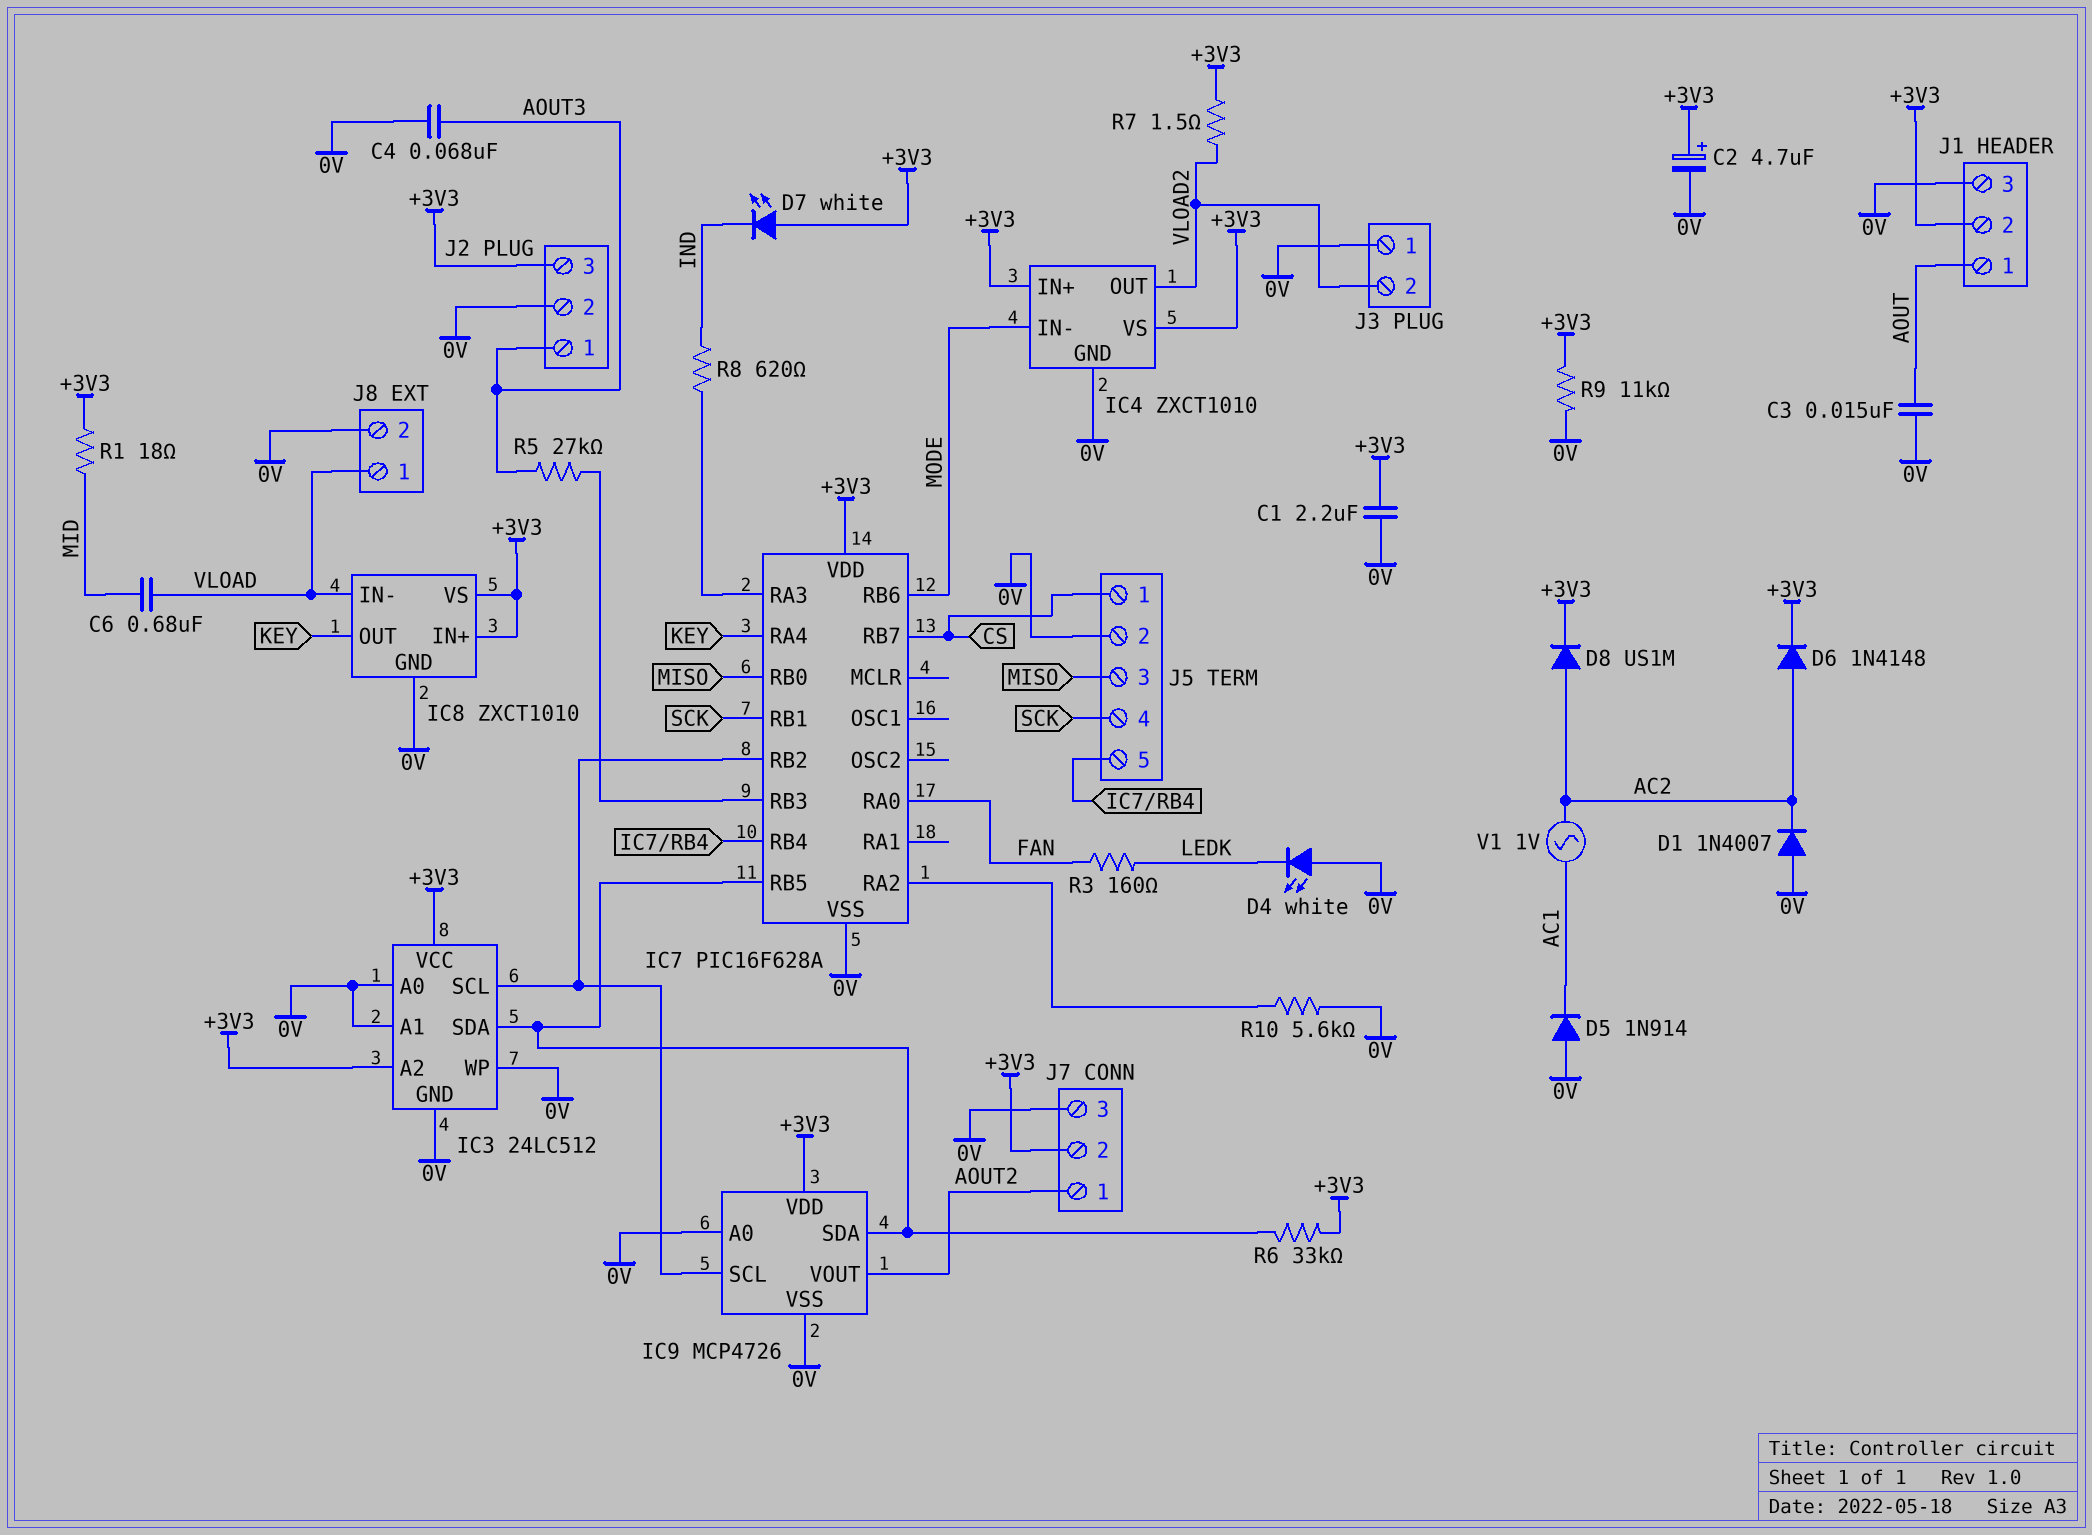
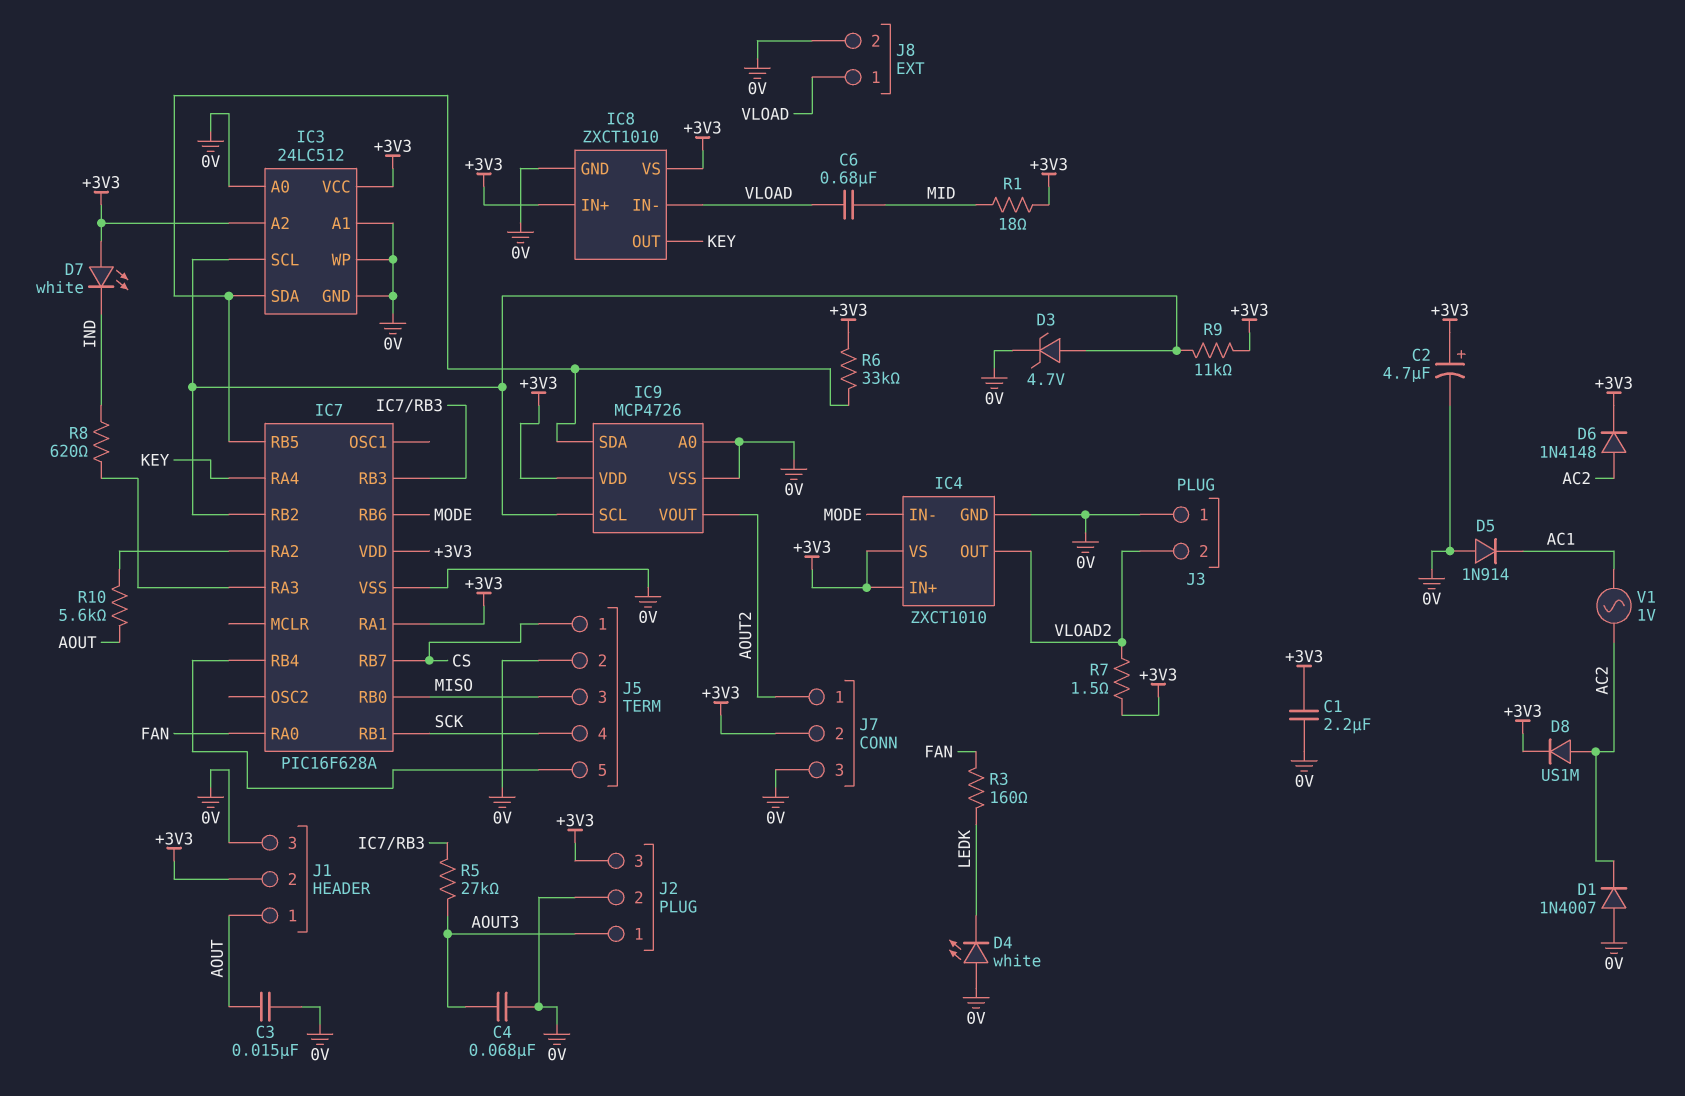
D3: none -> zener 4.7V (A IC3/SCL, K 0V)
IC7 pin RA1: none -> +3V3
R9: 11k (+3V3, 0V) -> 11k (+3V3, IC3/SCL)
R10: 5.6k (0V, IC7/RA2) -> 5.6k (AOUT, IC7/RA2)

